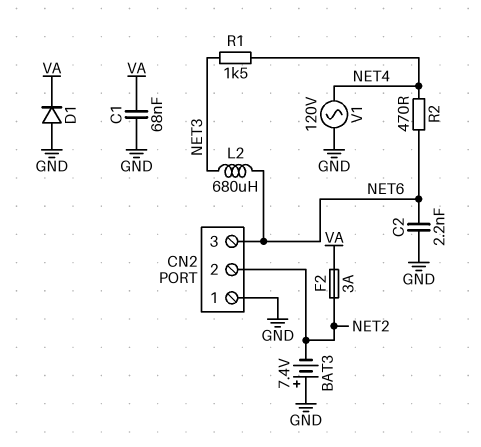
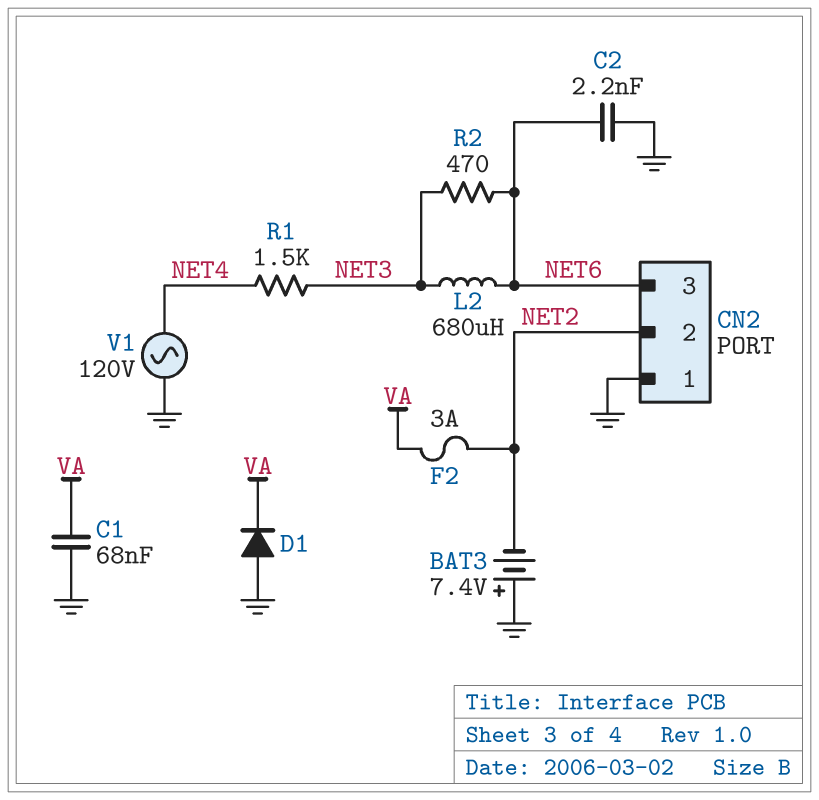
R2: 470 (NET4, NET6) -> 470 (NET3, NET6)

